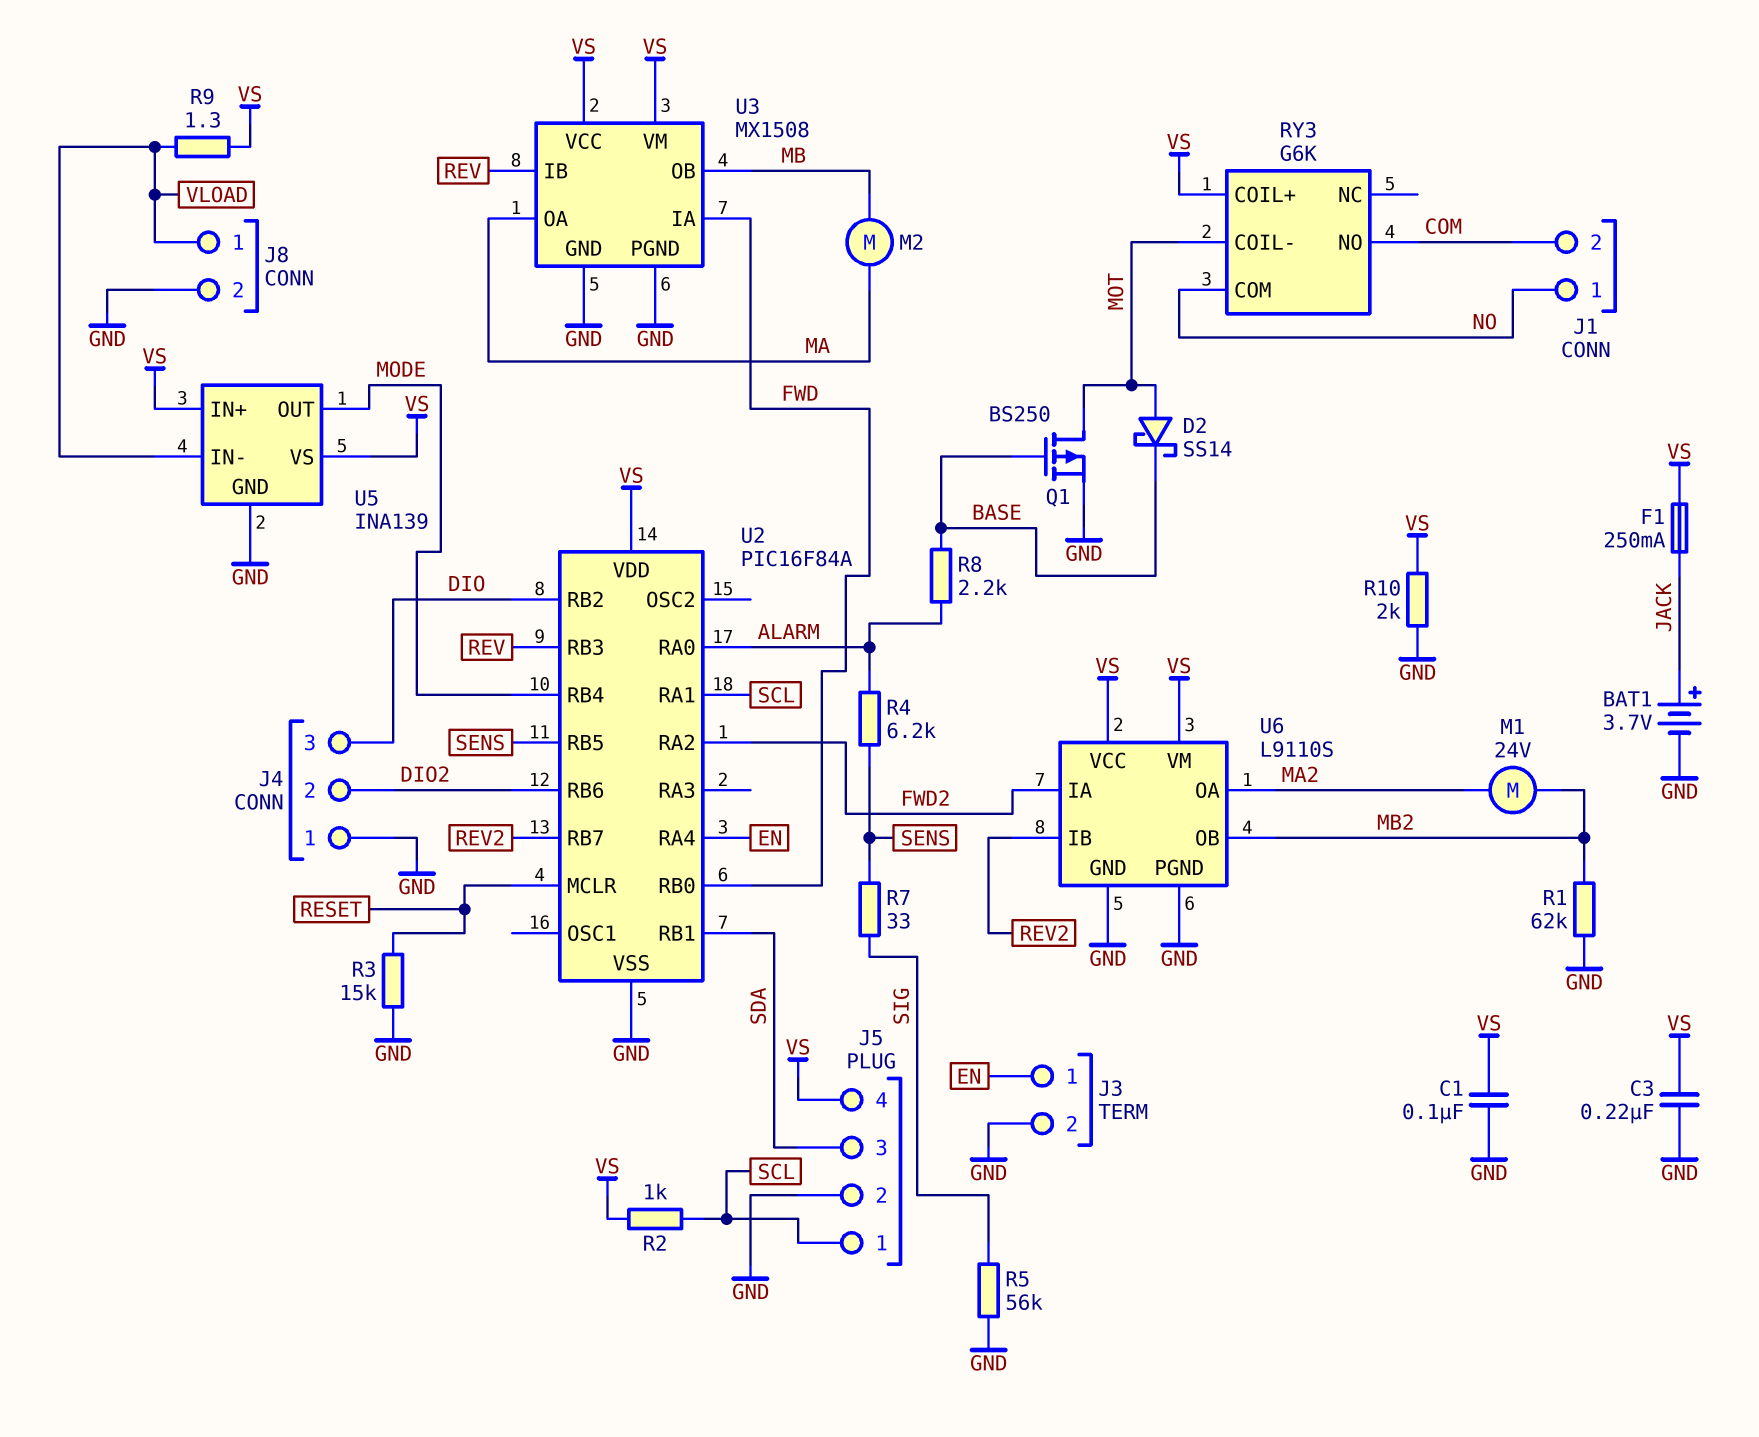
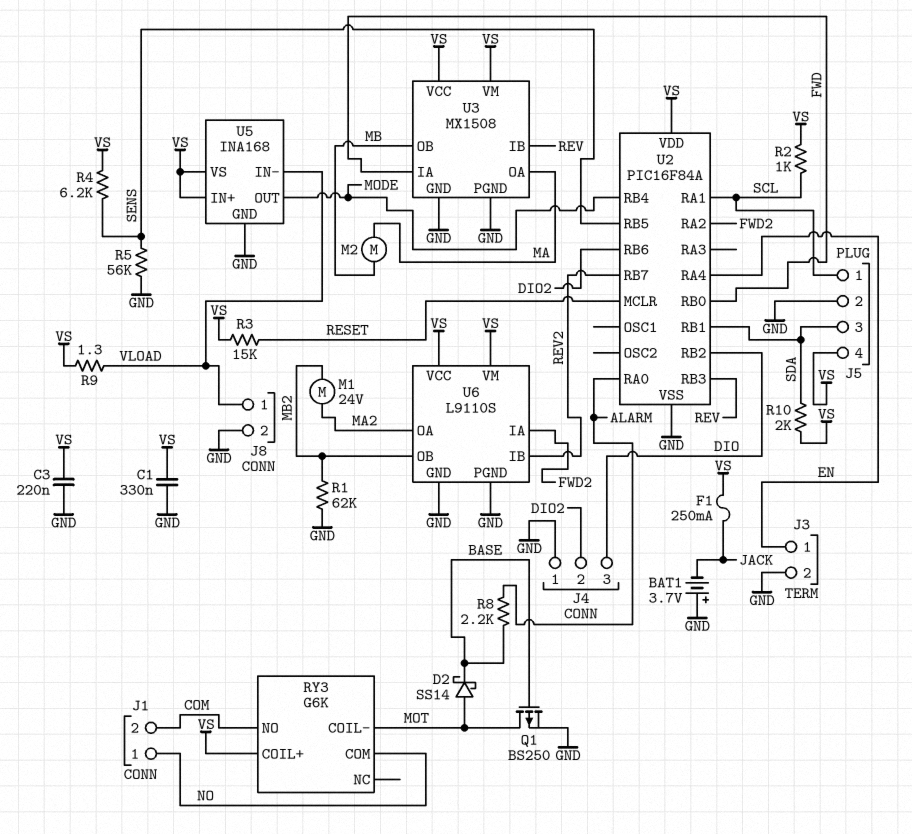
BAT1: 3.7V (plus JACK, minus GND) -> 3.7V (plus GND, minus JACK)
C1: 100nF (GND, VS) -> 330nF (GND, VS)
R3: 15k (GND, RESET) -> 15k (RESET, VS)
R4: 6.2k (ALARM, SENS) -> 6.2k (SENS, VS)
R5: 56k (GND, SIG) -> 56k (GND, SENS)
R7: 33 (SENS, SIG) -> none
R10: 2k (GND, VS) -> 2k (SDA, VS)
U5: INA139 -> INA168

